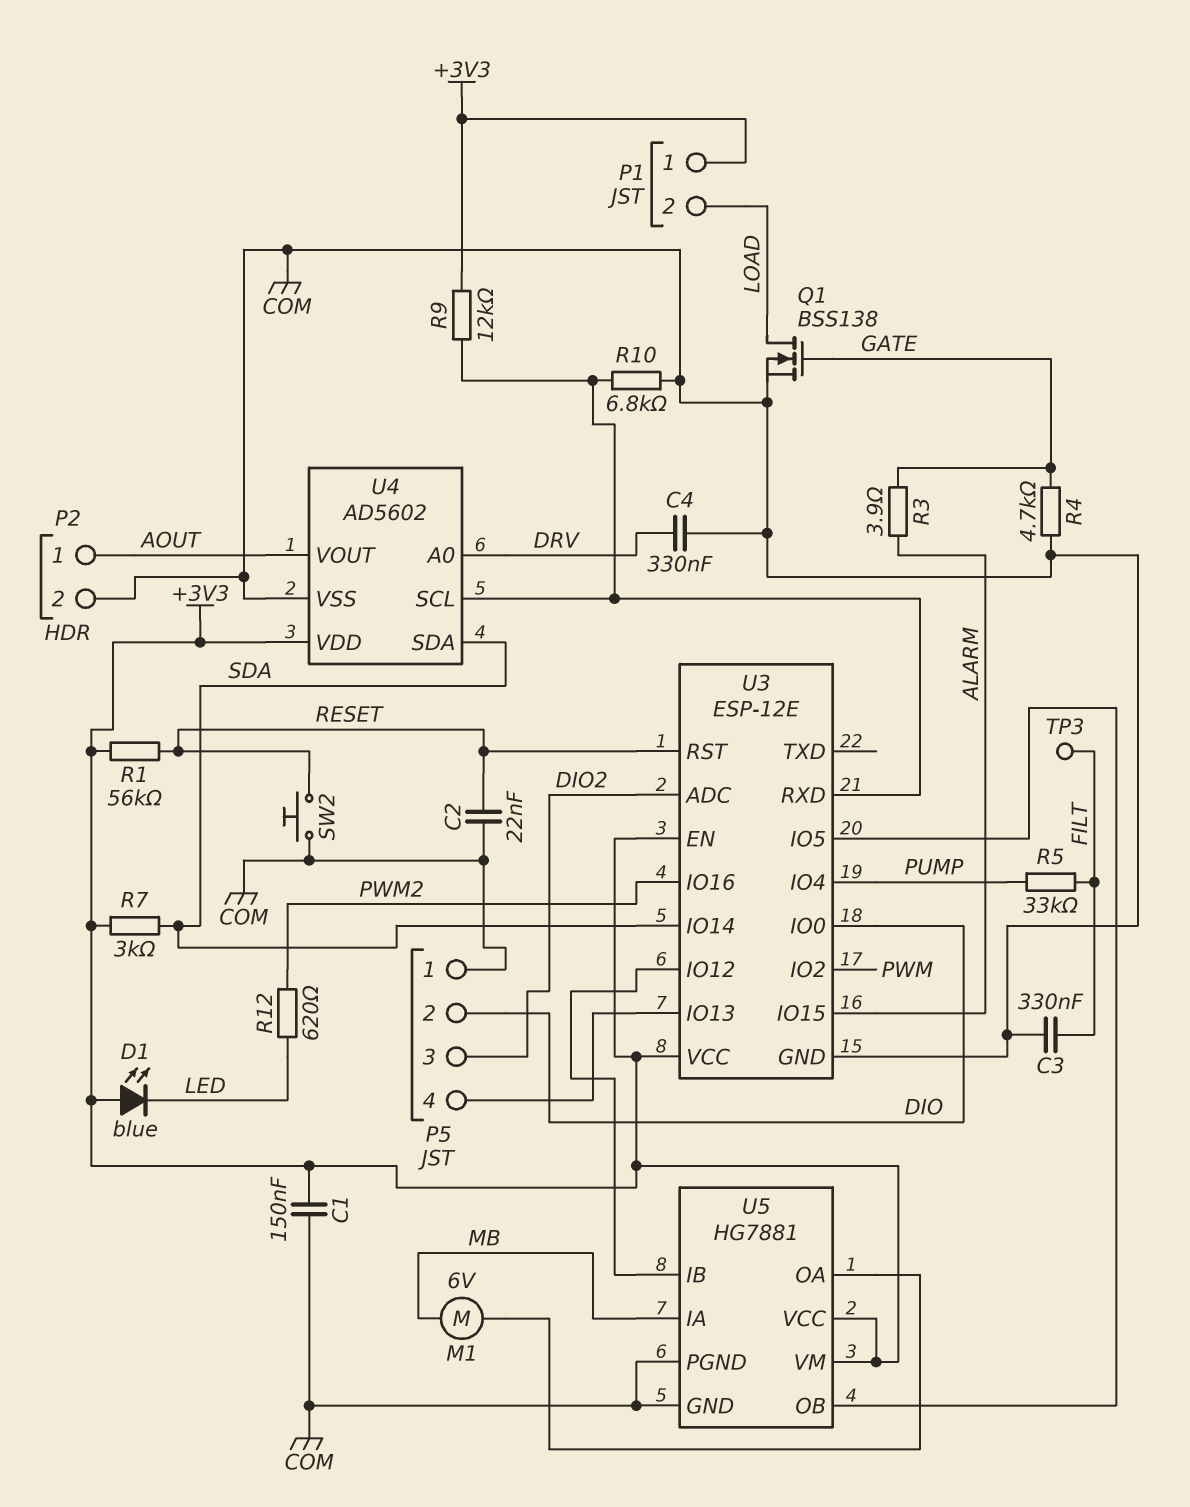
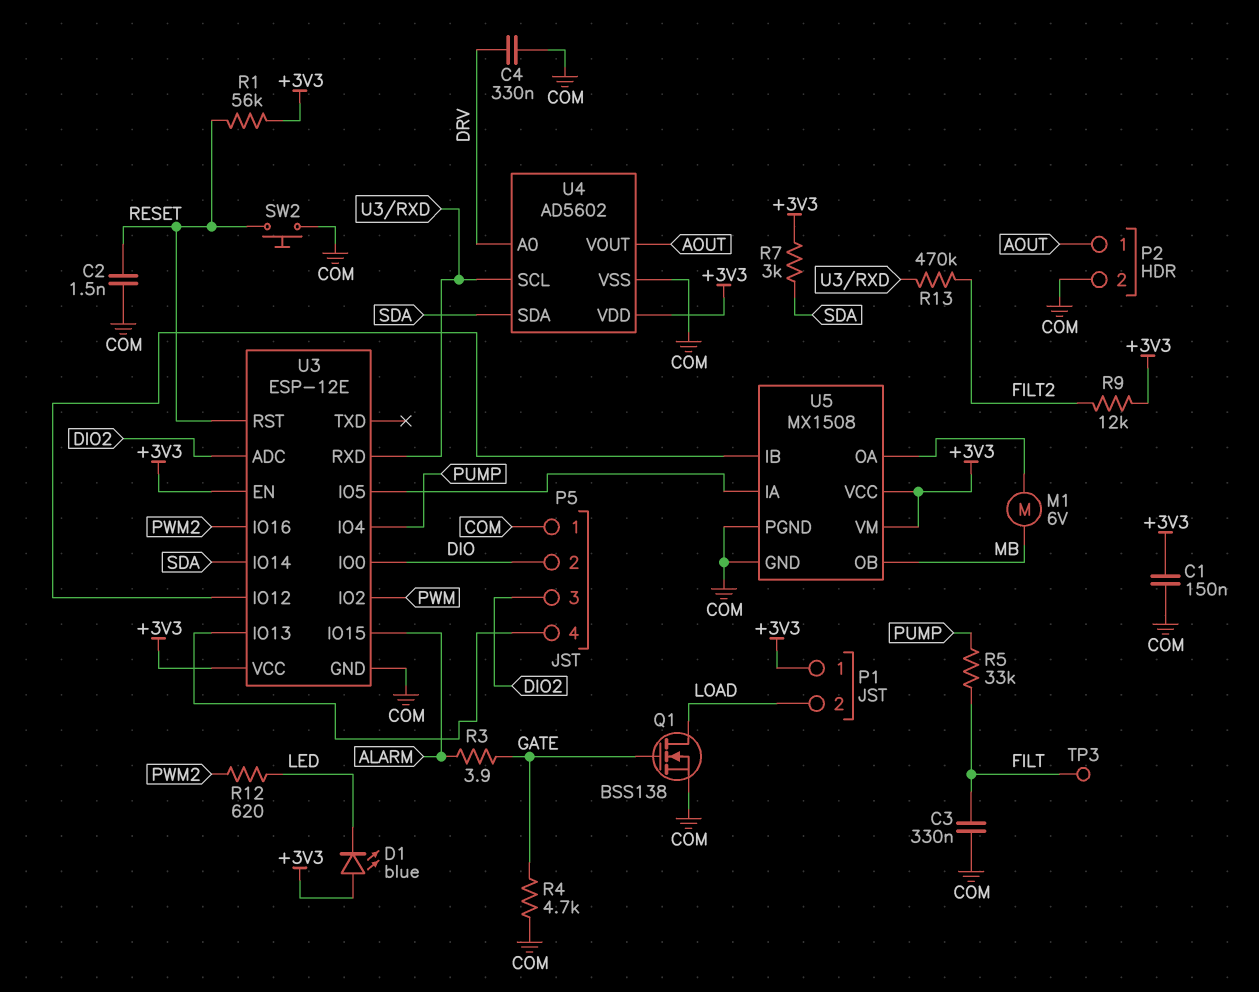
C2: 22nF (COM, RESET) -> 1.5nF (COM, RESET)
R9: 12k (+3V3, U3/RXD) -> 12k (+3V3, FILT2)
R10: 6.8k (COM, U3/RXD) -> none
R13: none -> 470k (FILT2, U3/RXD)
U5: HG7881 -> MX1508
U5 pin IA: MB -> U3/IO5
U5 pin OB: U3/IO5 -> MB

